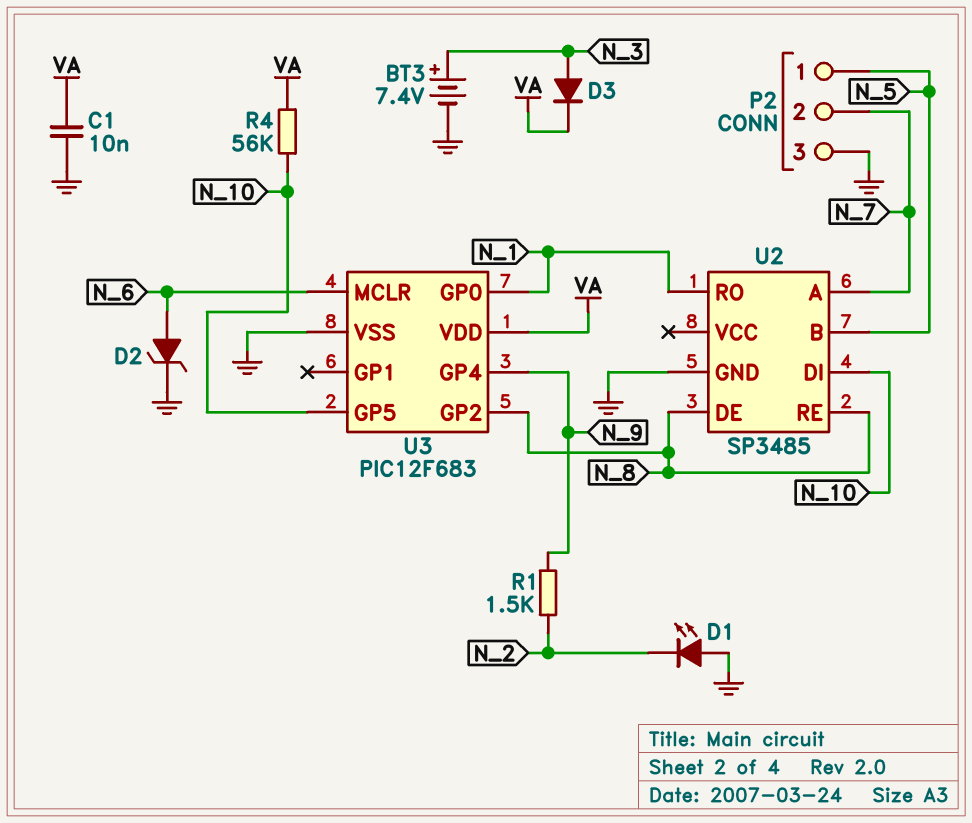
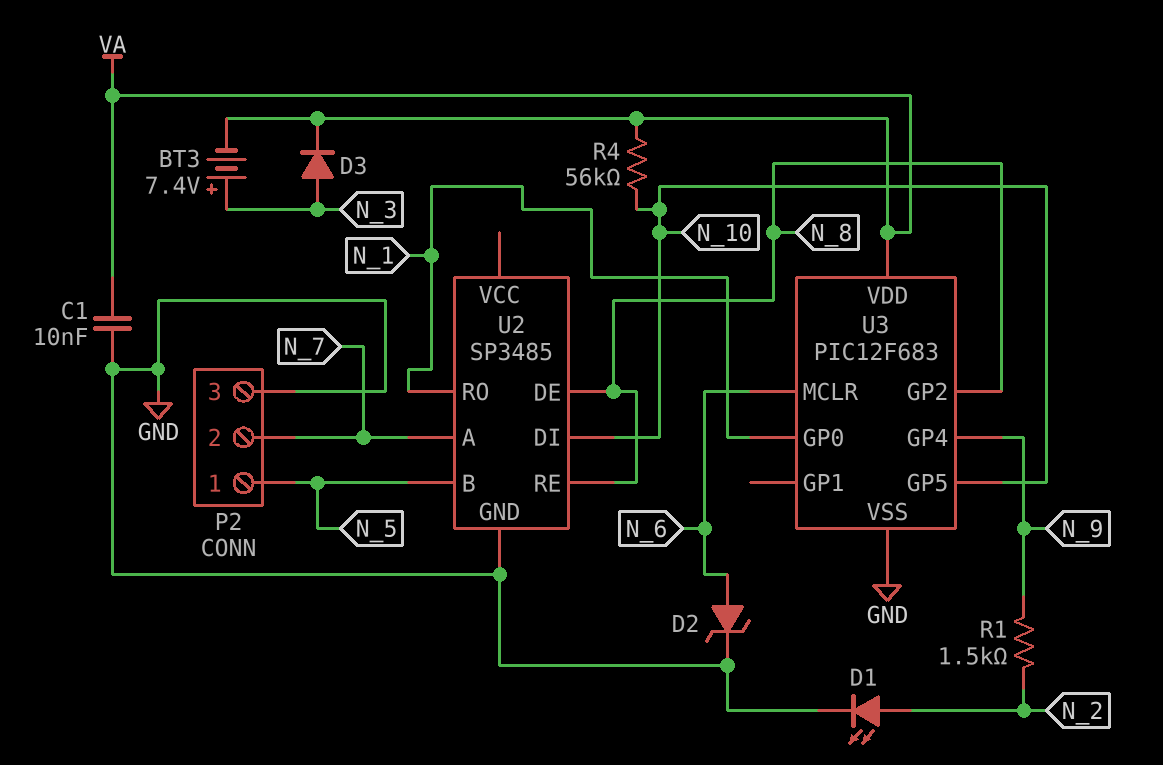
BT3: 7.4V (plus N_3, minus GND) -> 7.4V (plus N_3, minus VA)
D1: LED (A GND, K N_2) -> LED (A N_2, K GND)

